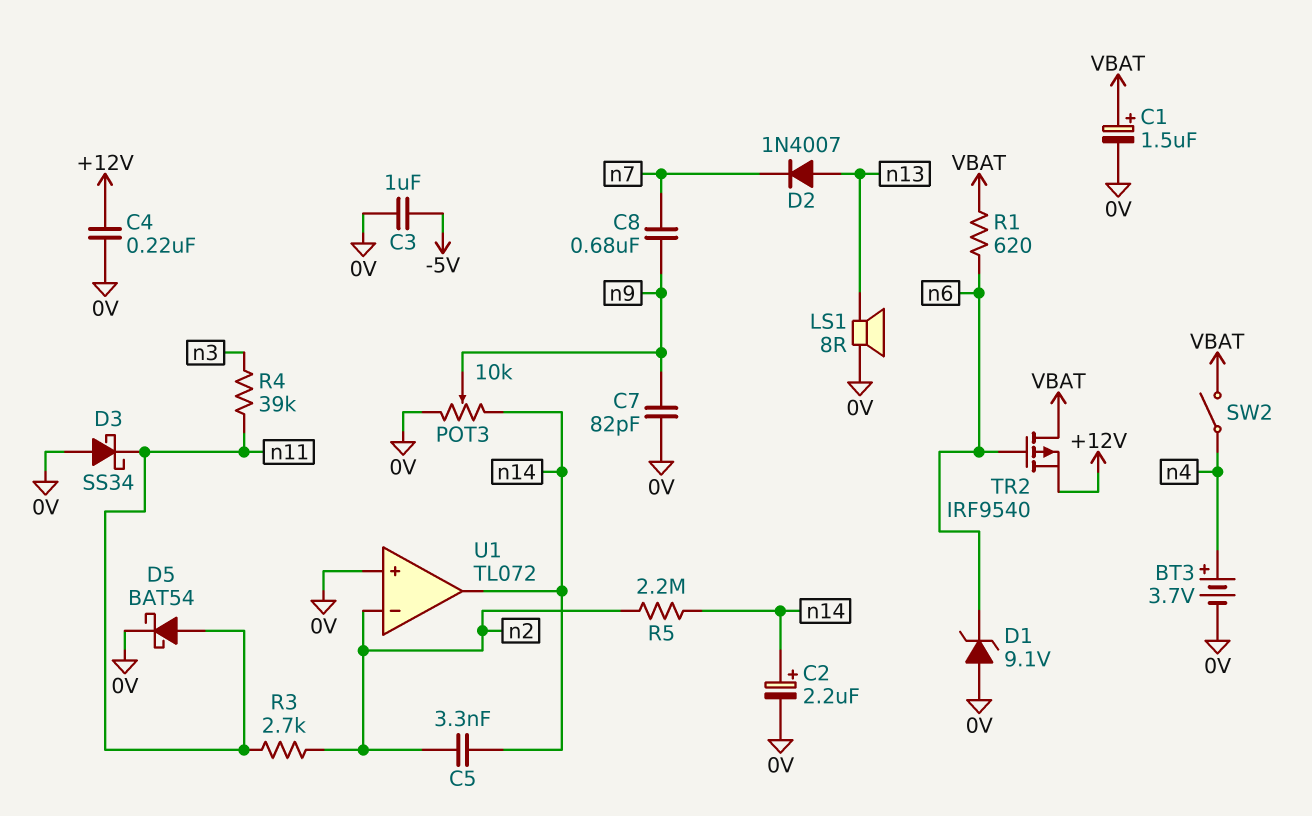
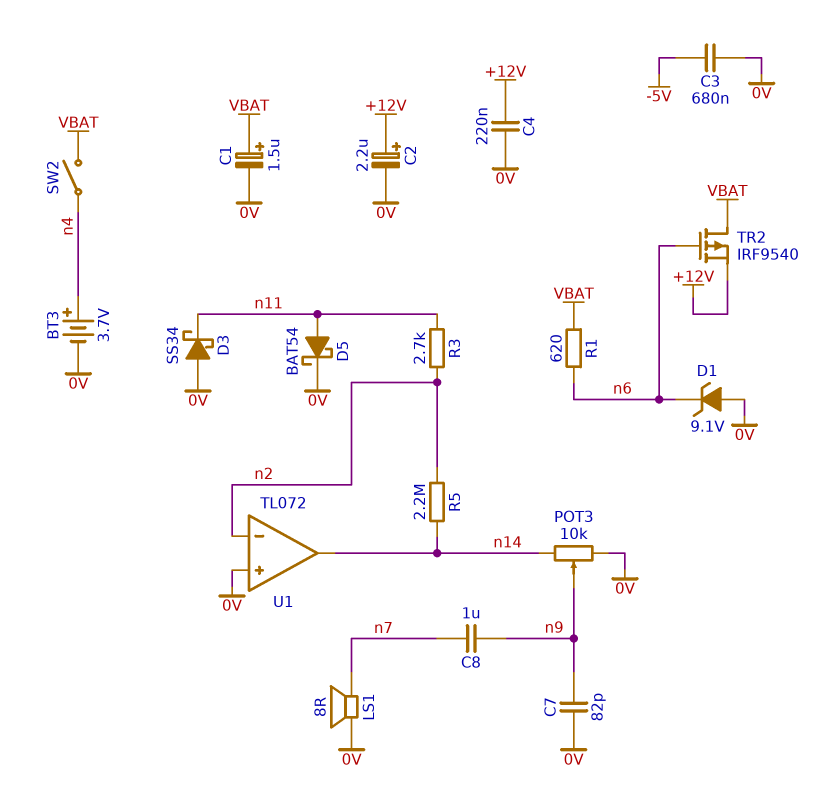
C2: 2.2uF (plus n14, minus 0V) -> 2.2uF (plus +12V, minus 0V)
C3: 1uF (-5V, 0V) -> 680nF (-5V, 0V)
C5: 3.3nF (n2, n14) -> none
C8: 680nF (n7, n9) -> 1uF (n7, n9)
D2: diode 1N4007 (A n13, K n7) -> none
LS1: speaker 8R (0V, n13) -> speaker 8R (0V, n7)
R4: 39k (n3, n11) -> none

